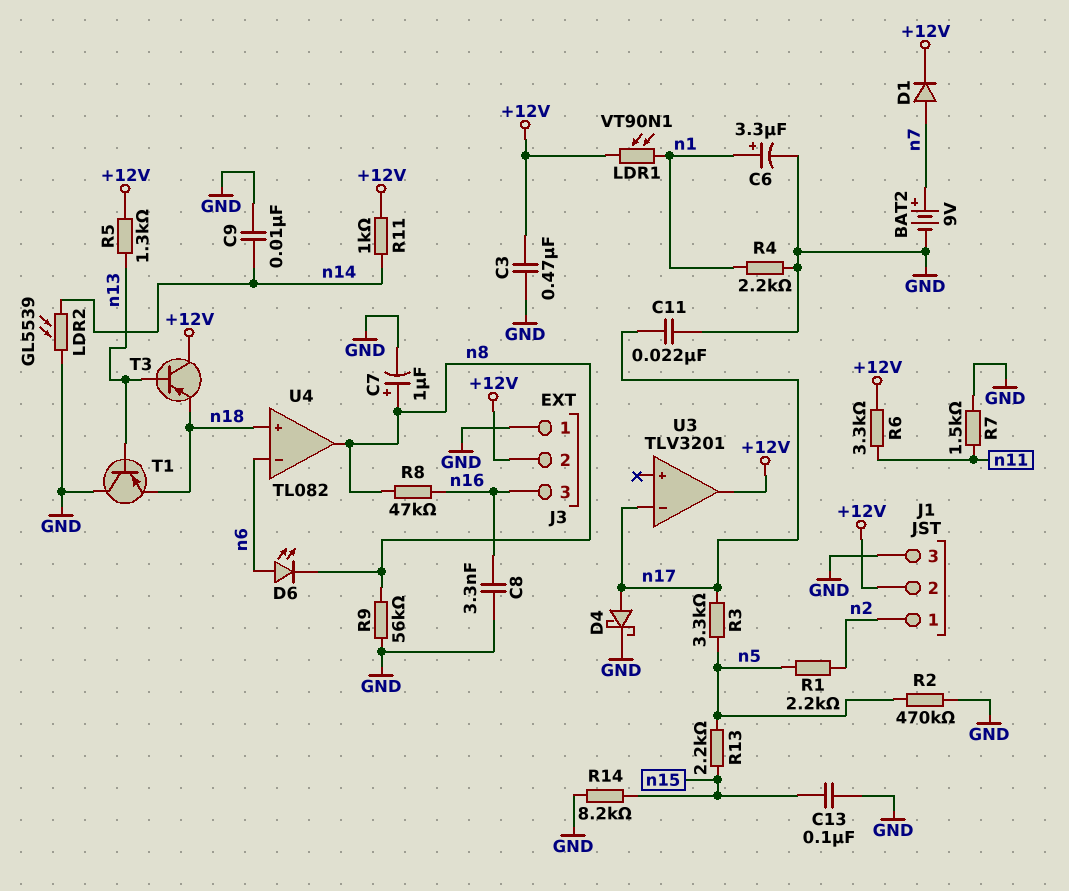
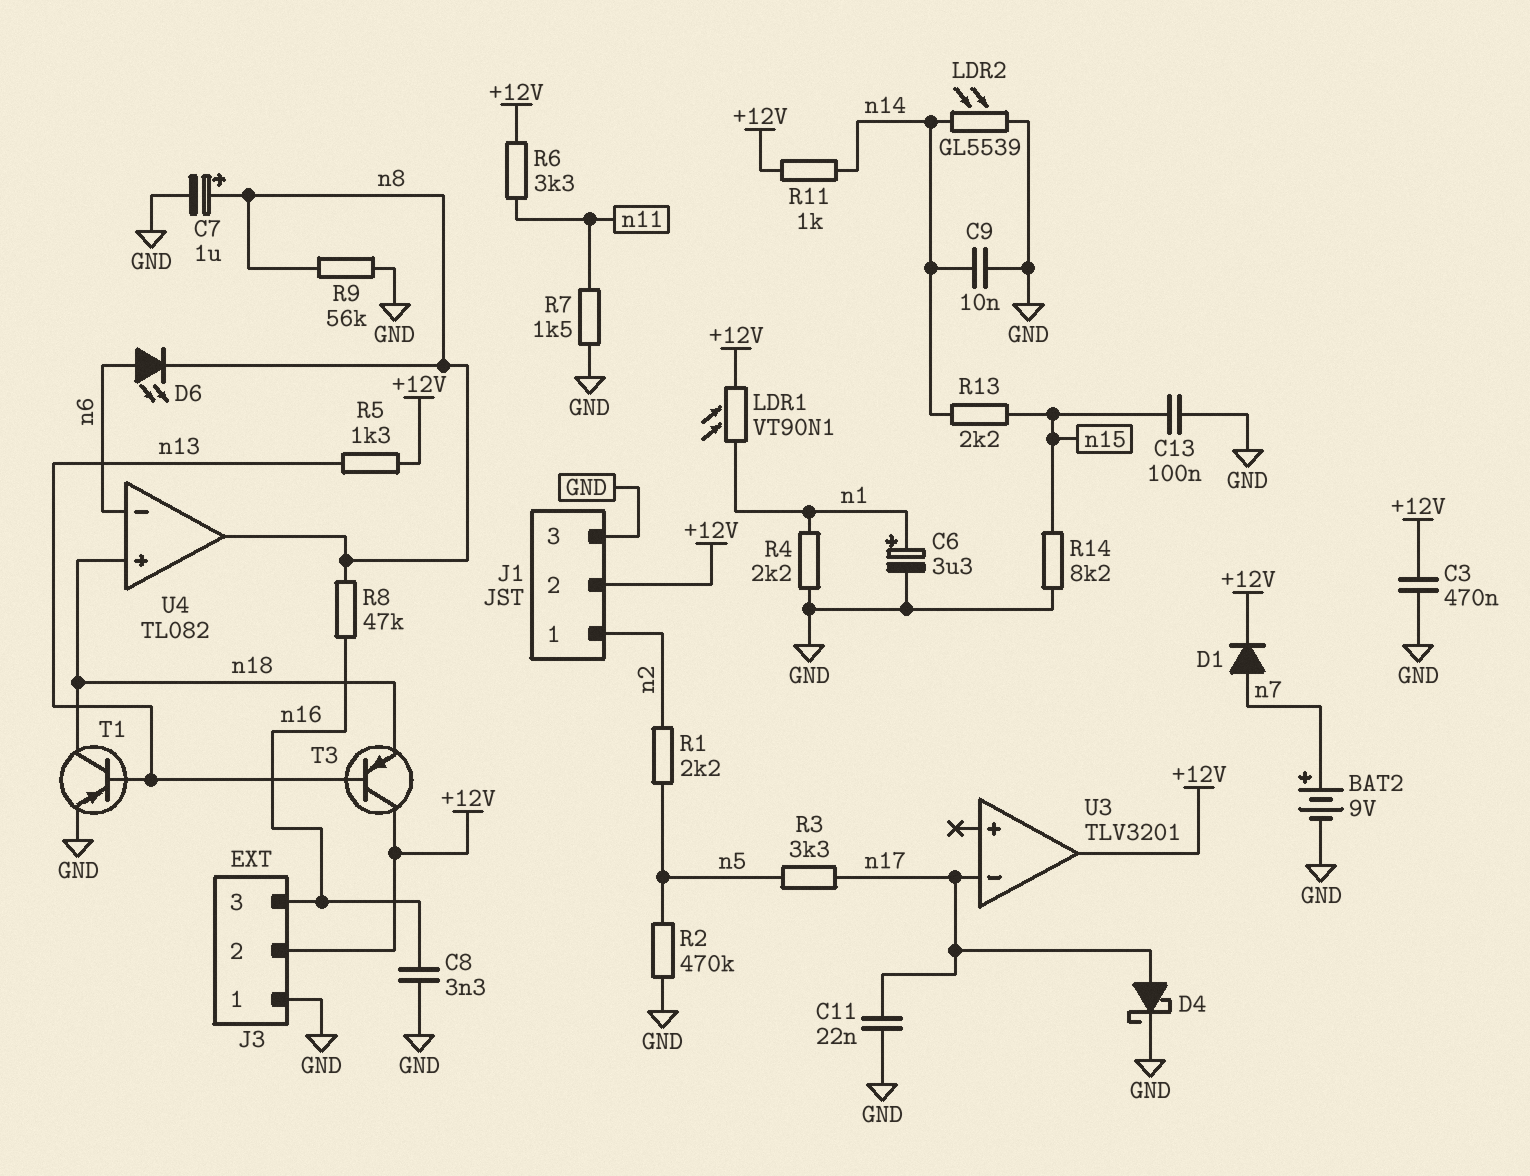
R13: 2.2k (n5, n15) -> 2.2k (n14, n15)
T1: PNP (B n13, C GND, E n18) -> PNP (B n13, C n18, E GND)

